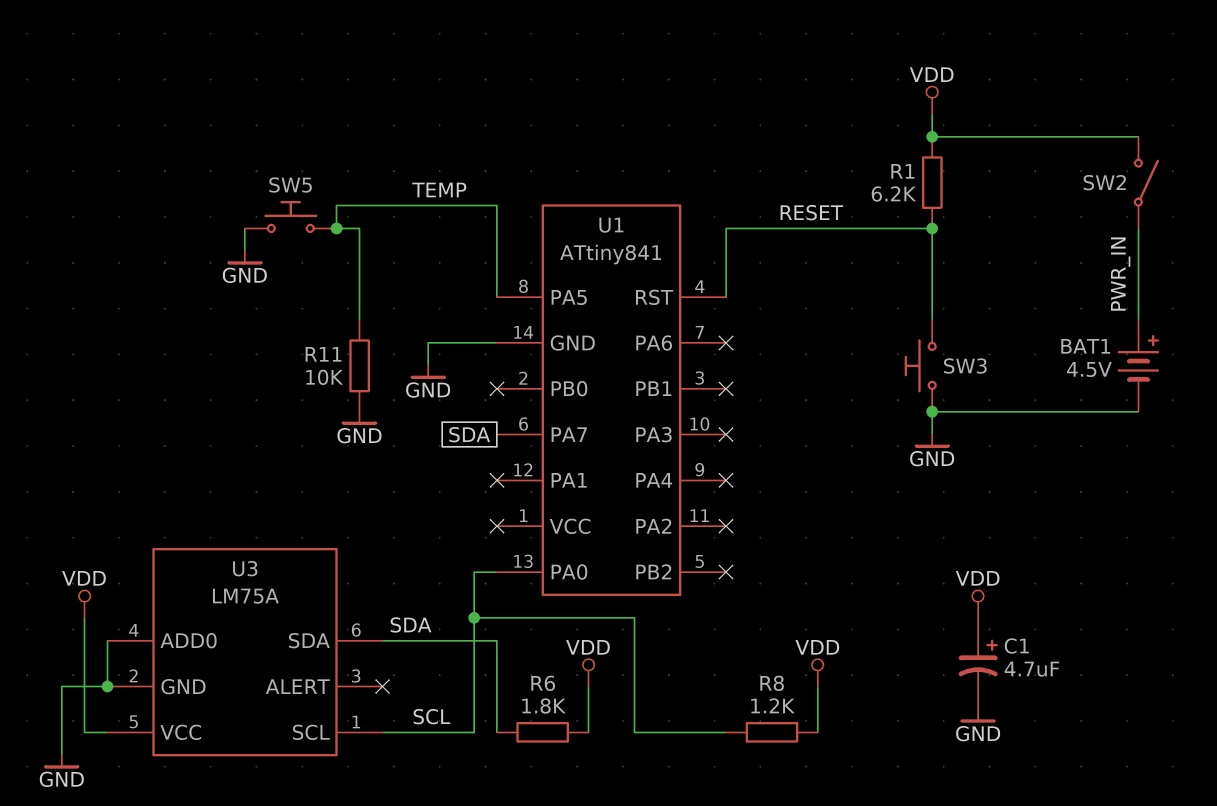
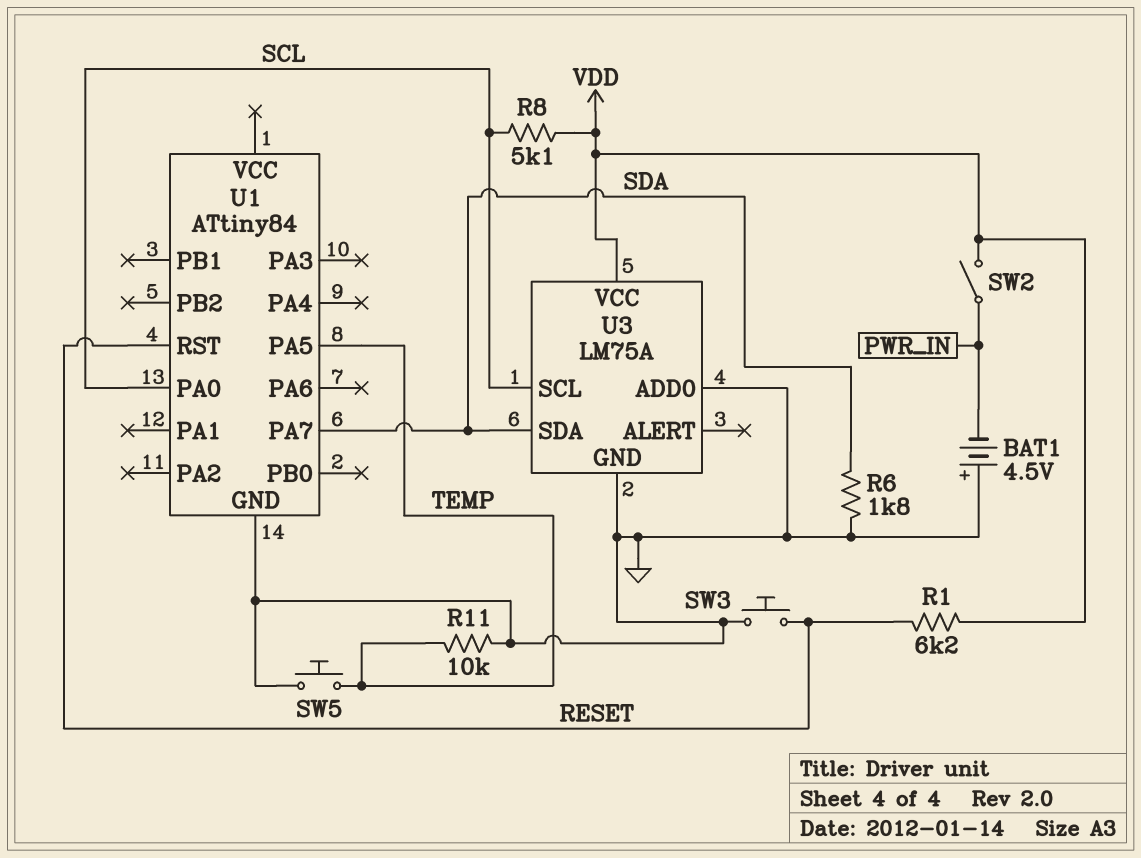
BAT1: 4.5V (plus PWR_IN, minus GND) -> 4.5V (plus GND, minus PWR_IN)
C1: 4.7uF (plus VDD, minus GND) -> none
R6: 1.8k (SDA, VDD) -> 1.8k (GND, SDA)
R8: 1.2k (SCL, VDD) -> 5.1k (SCL, VDD)
U1: ATtiny841 -> ATtiny84

